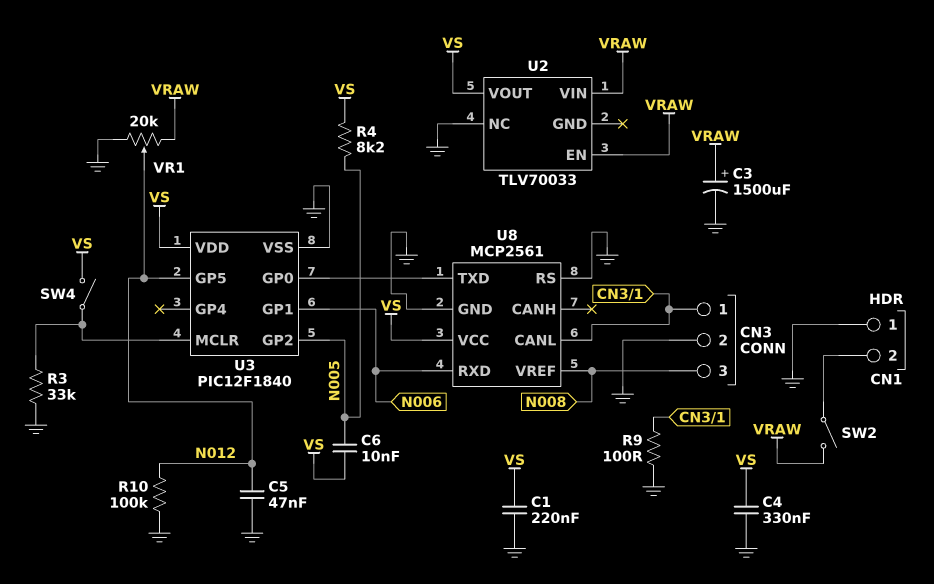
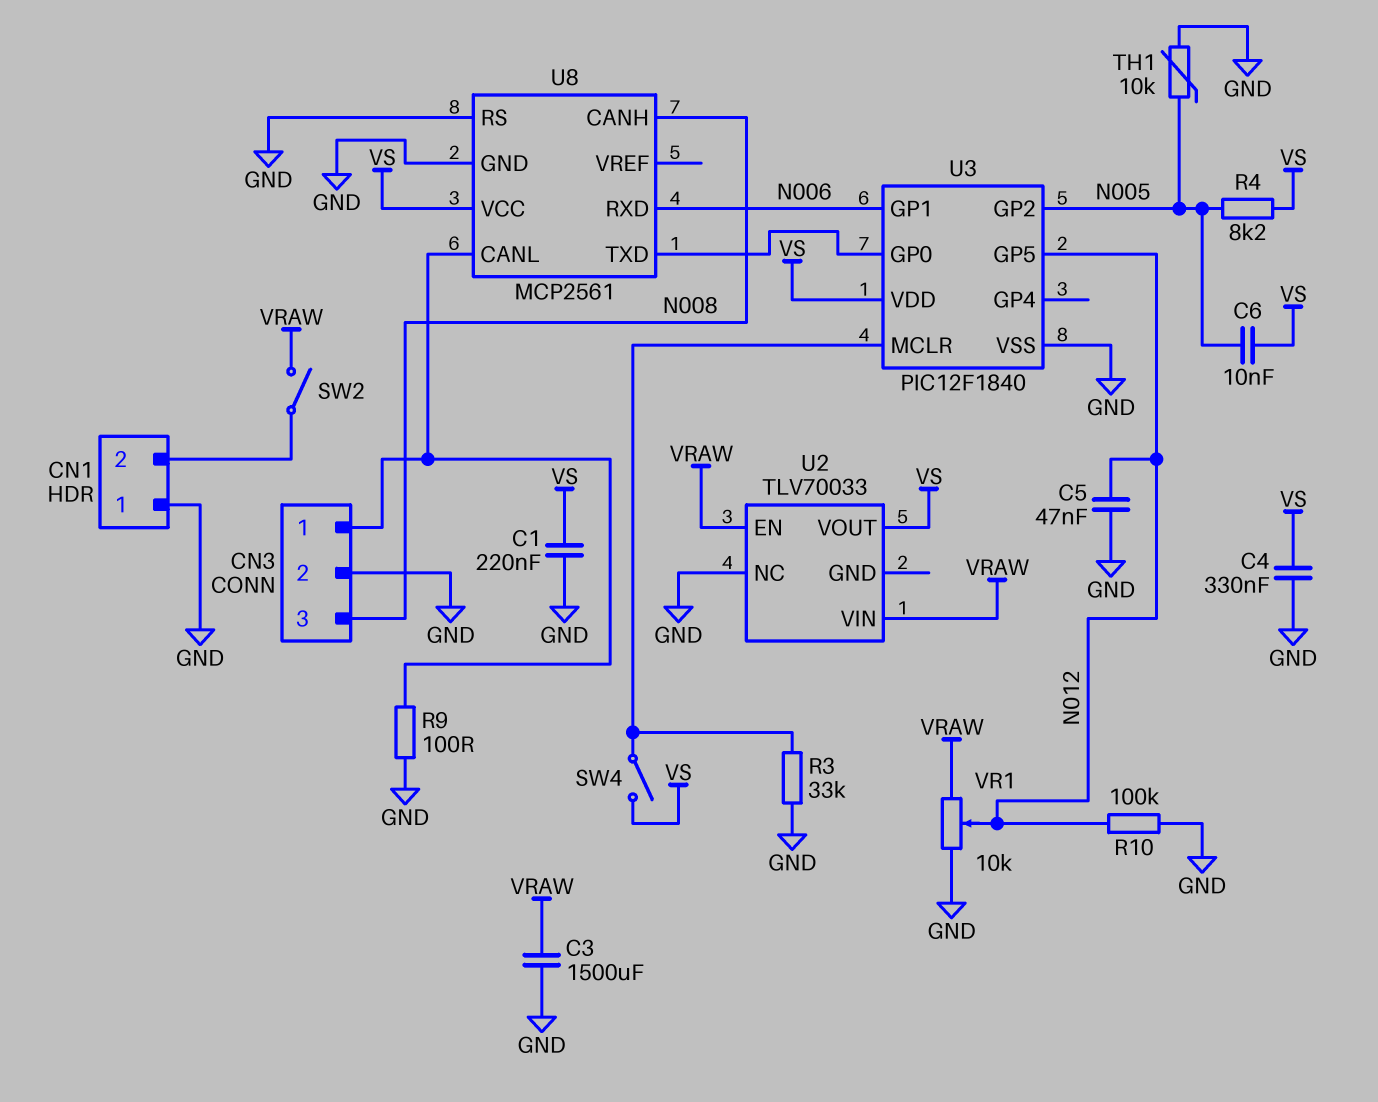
C3: 1500uF (plus VRAW, minus GND) -> 1500uF (GND, VRAW)
TH1: none -> 10k (GND, N005)
U8 pin CANH: none -> N008
U8 pin VREF: N008 -> none
VR1: 20k (GND, VRAW, wiper N012) -> 10k (GND, VRAW, wiper N012)

